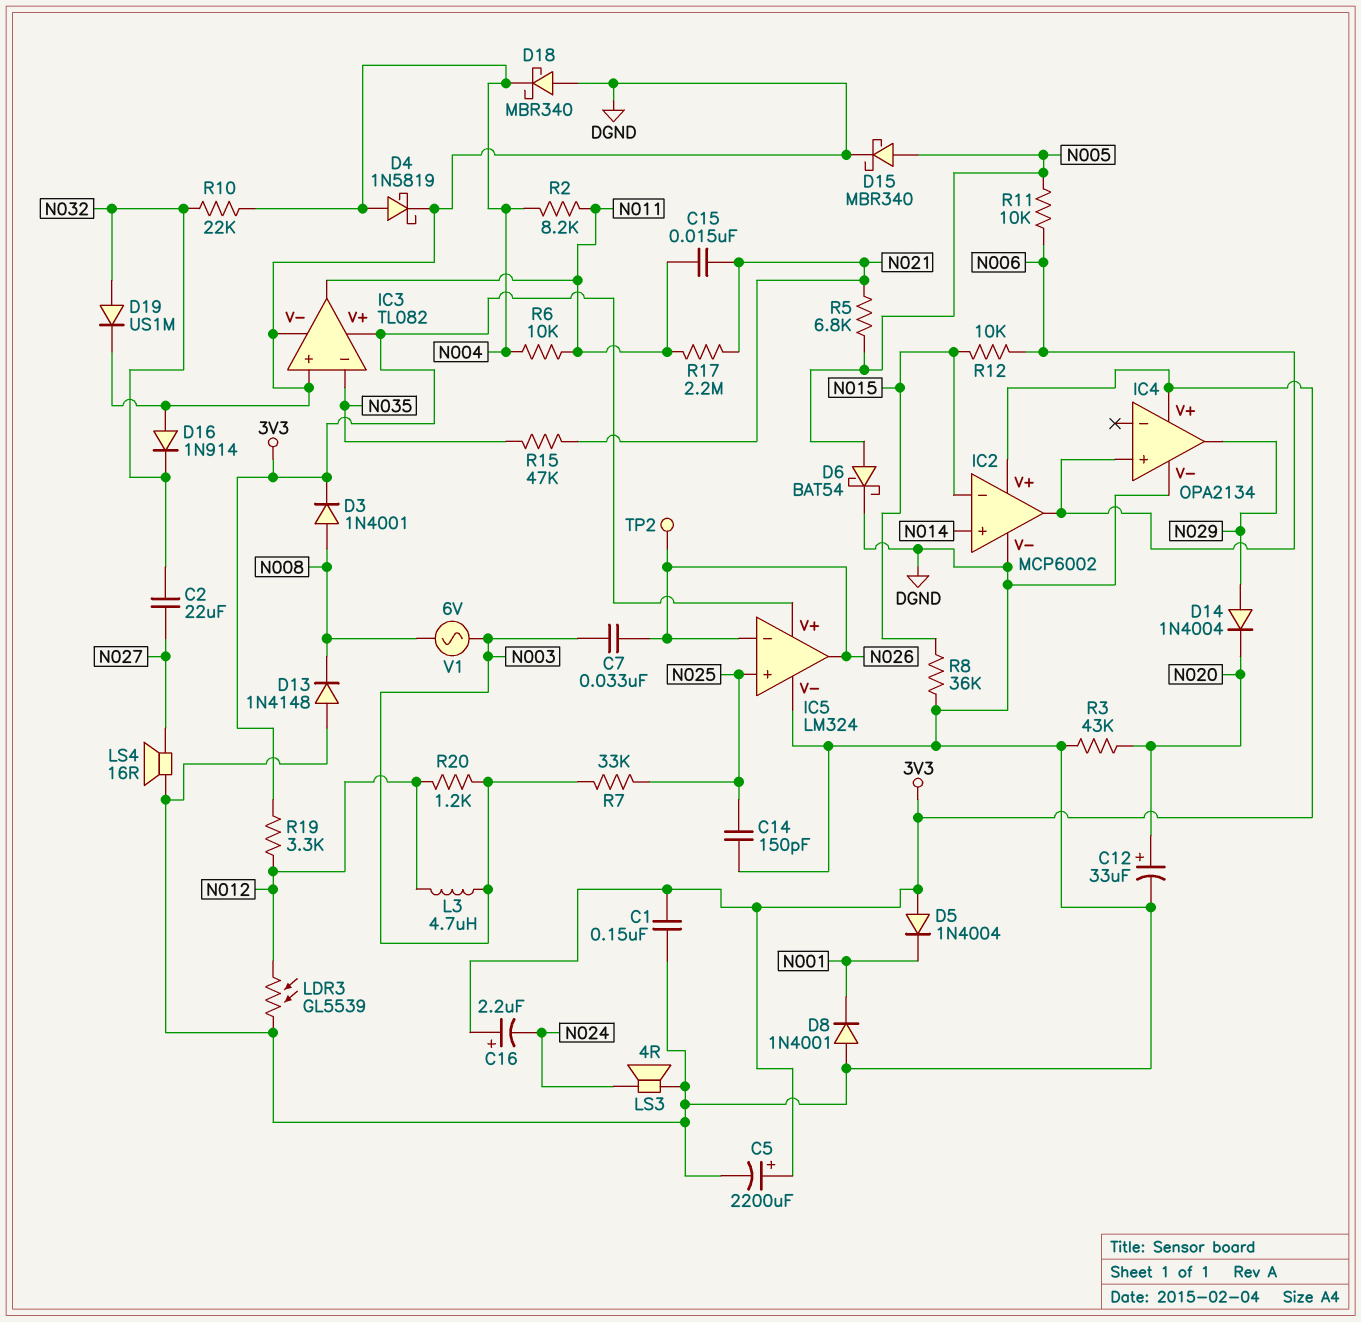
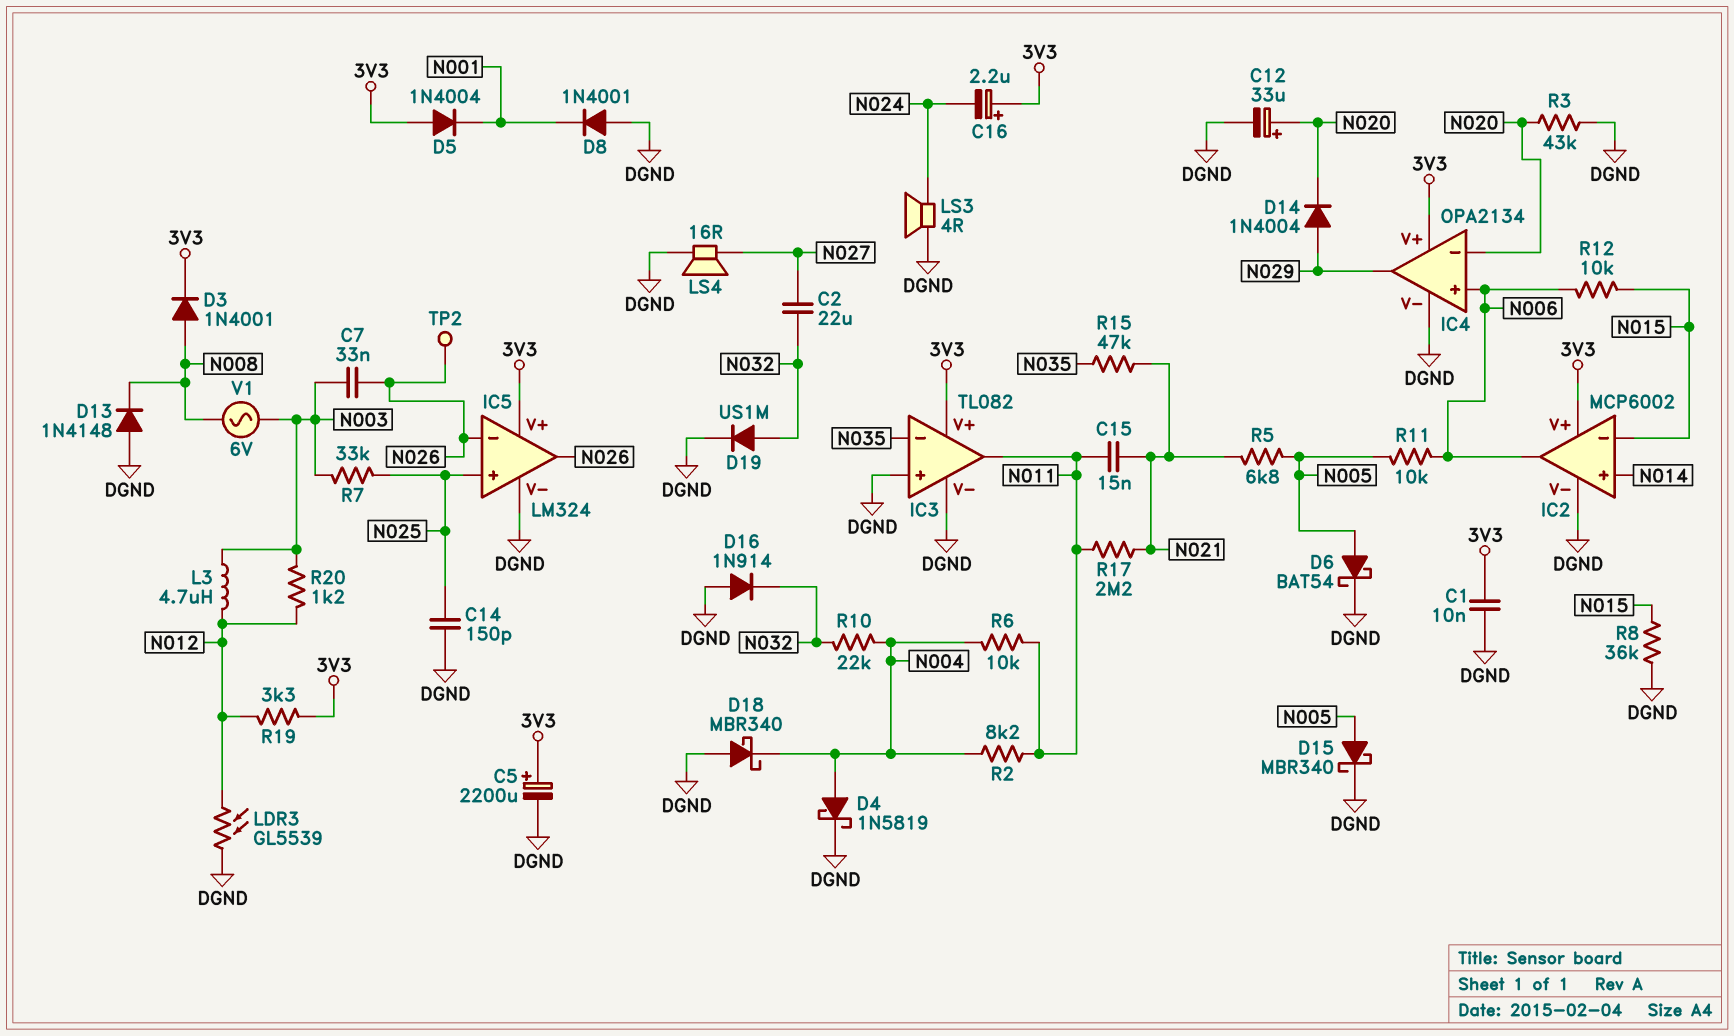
C1: 150nF (3V3, DGND) -> 10nF (3V3, DGND)
IC4 pin in-: none -> N020

